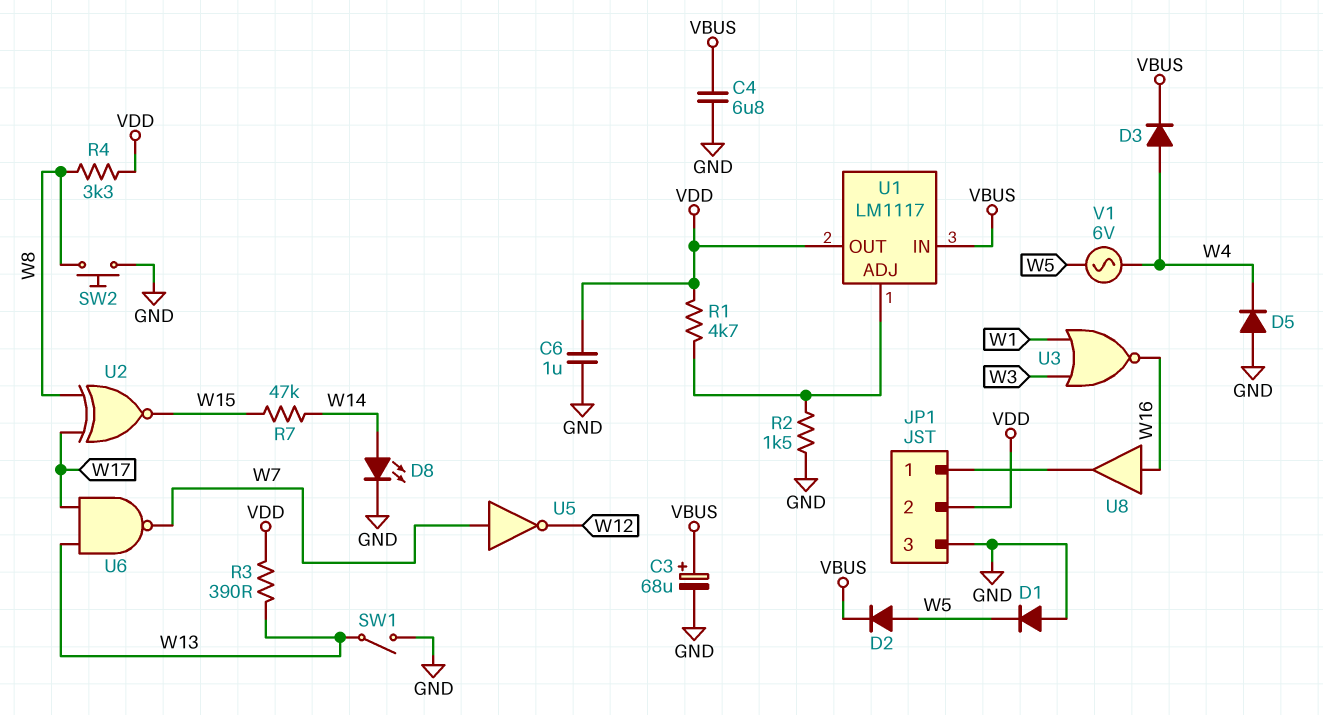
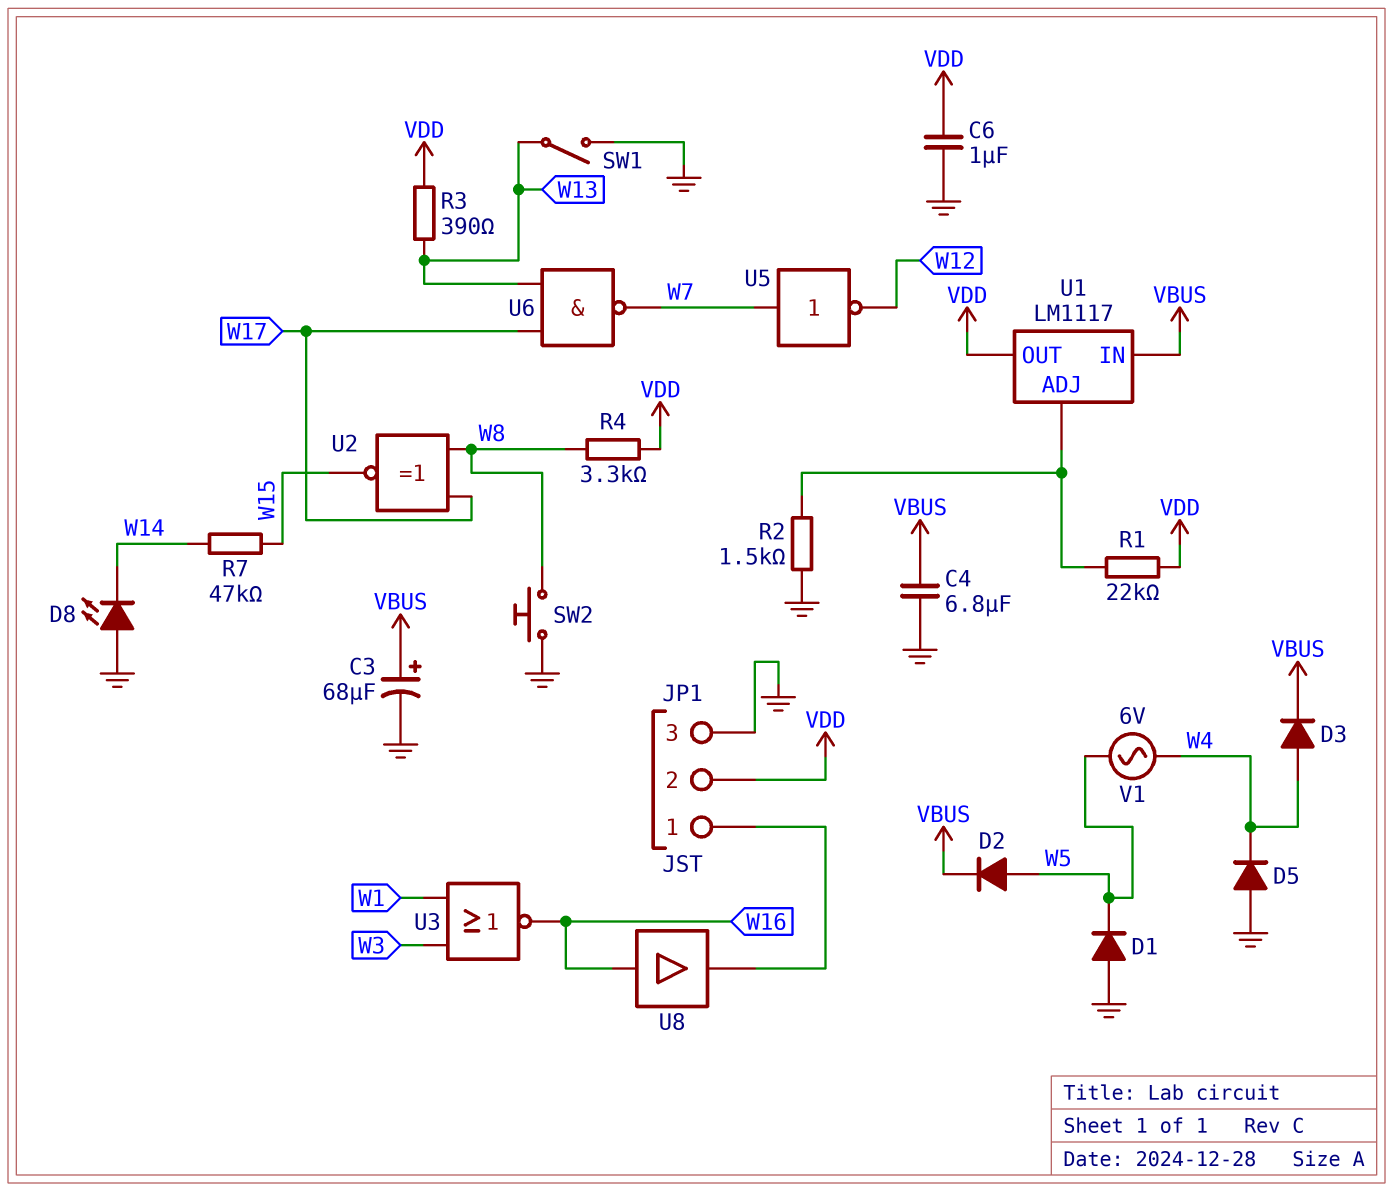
D8: LED (A W14, K GND) -> LED (A GND, K W14)
R1: 4.7k (U1/ADJ, VDD) -> 22k (U1/ADJ, VDD)

